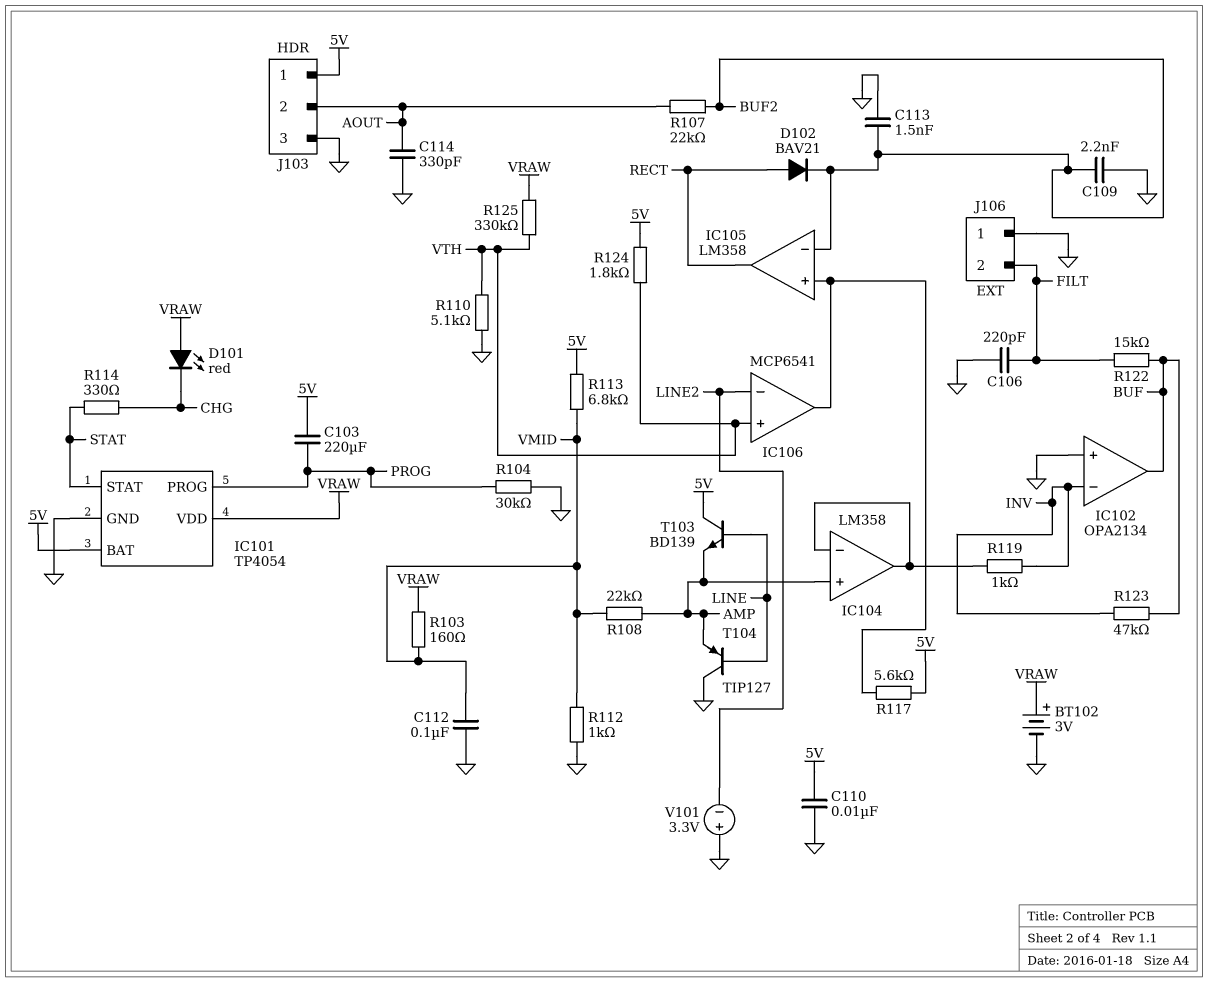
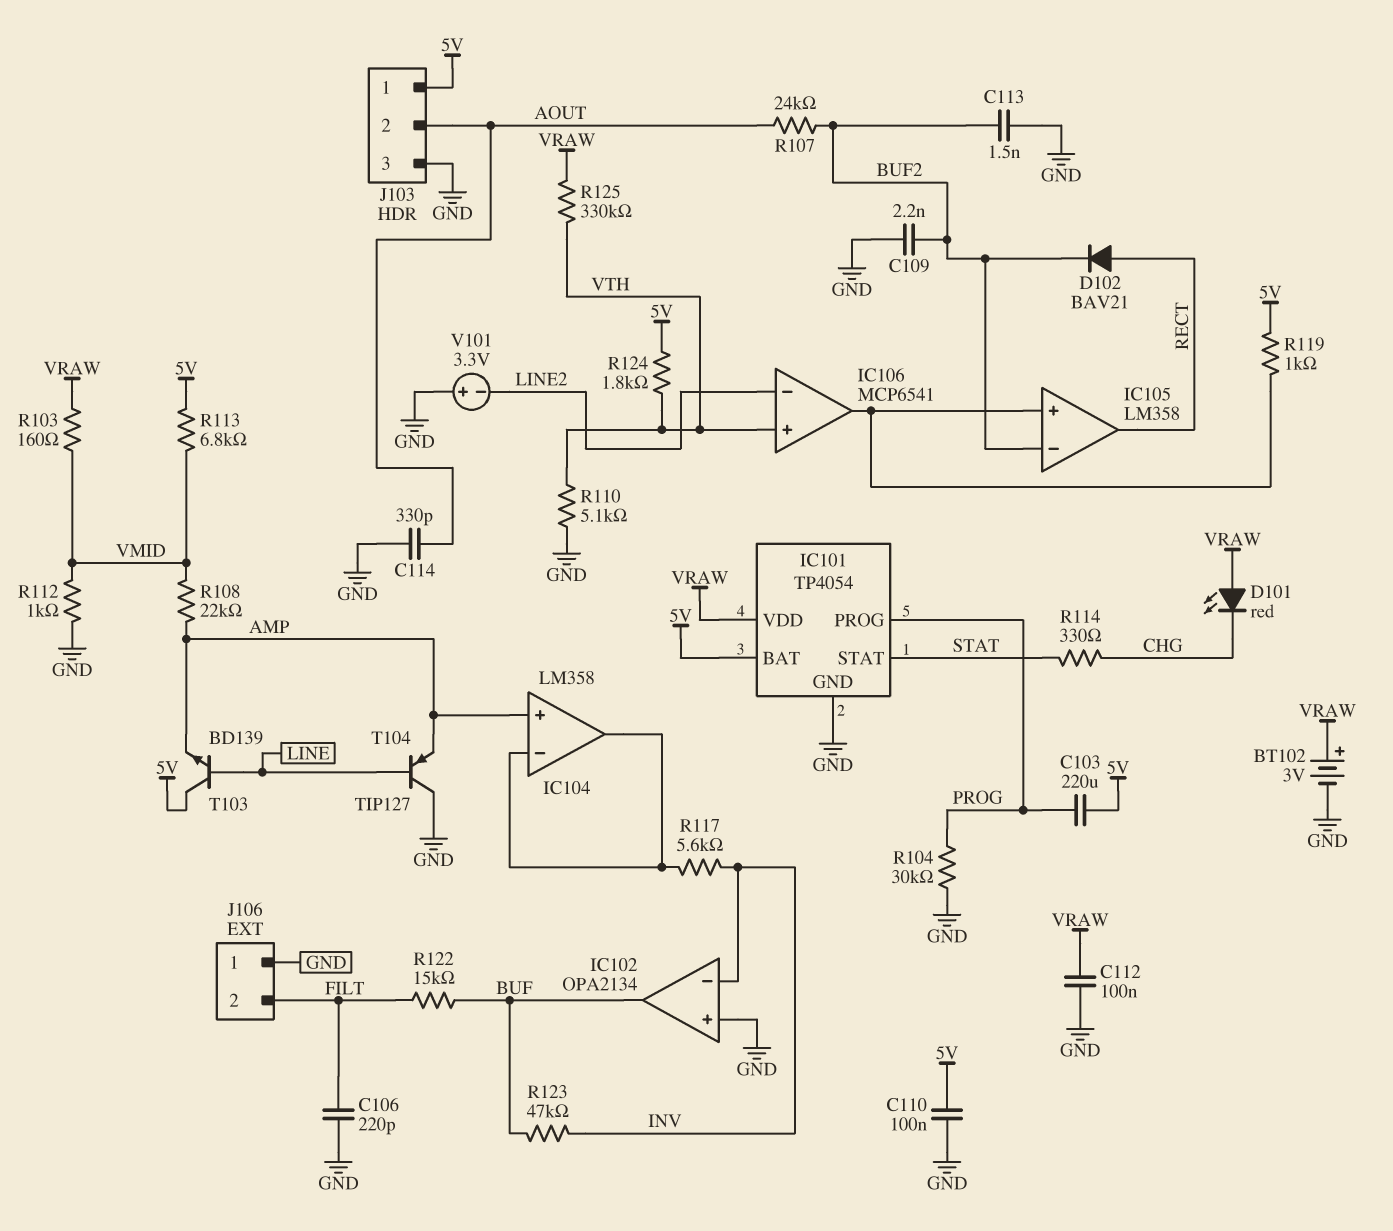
C110: 10nF (5V, GND) -> 100nF (5V, GND)
C112: 100nF (GND, VMID) -> 100nF (GND, VRAW)
R107: 22k (AOUT, BUF2) -> 24k (AOUT, BUF2)
R117: 5.6k (5V, IC105/in+) -> 5.6k (IC104/in-, INV)
R119: 1k (IC104/in-, INV) -> 1k (5V, IC105/in+)

